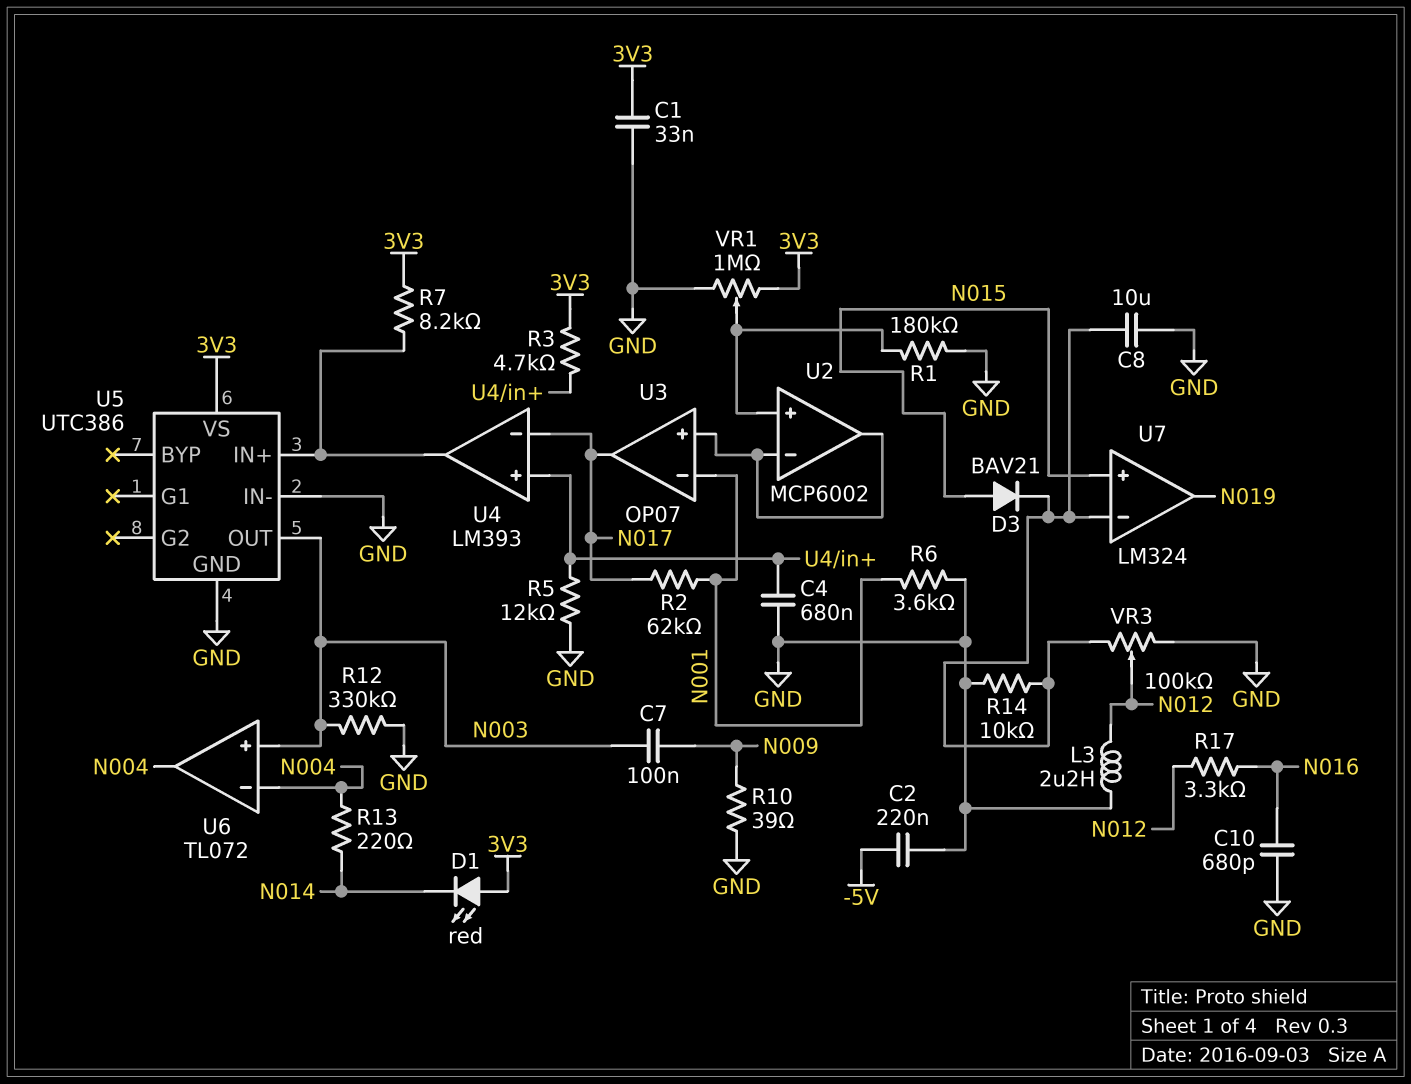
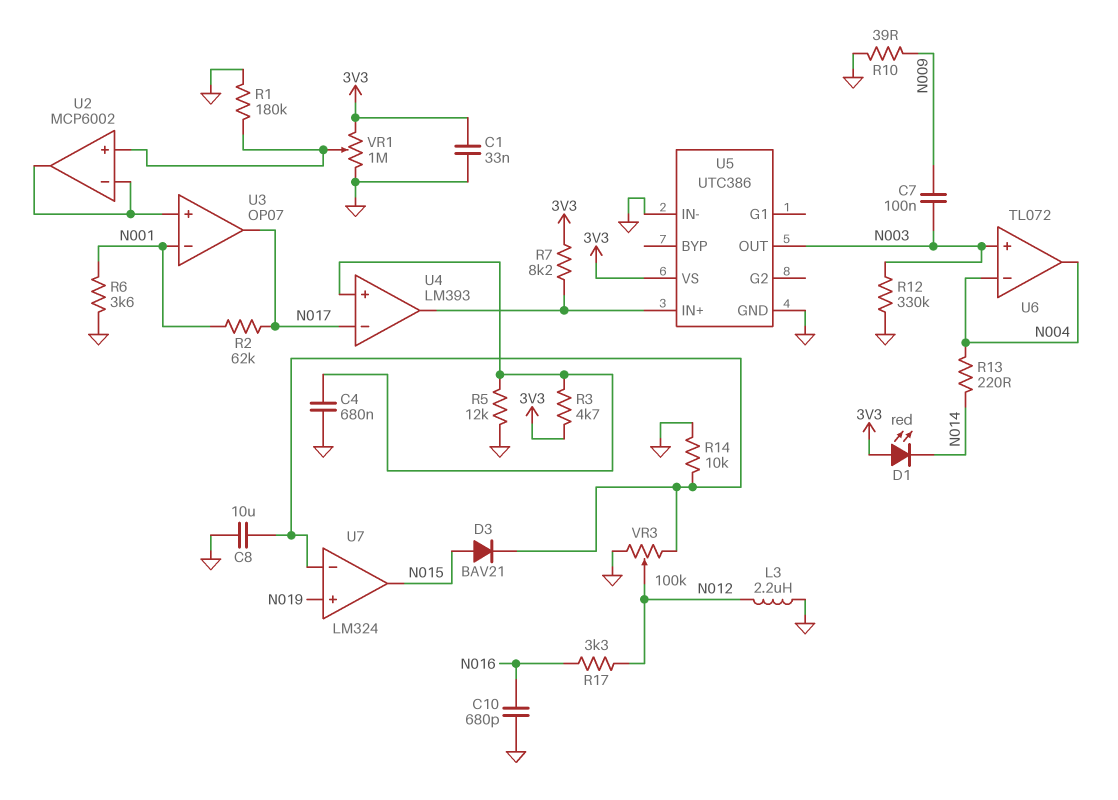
C2: 220nF (-5V, GND) -> none
U7 pin in+: N015 -> N019
U7 pin out: N019 -> N015

